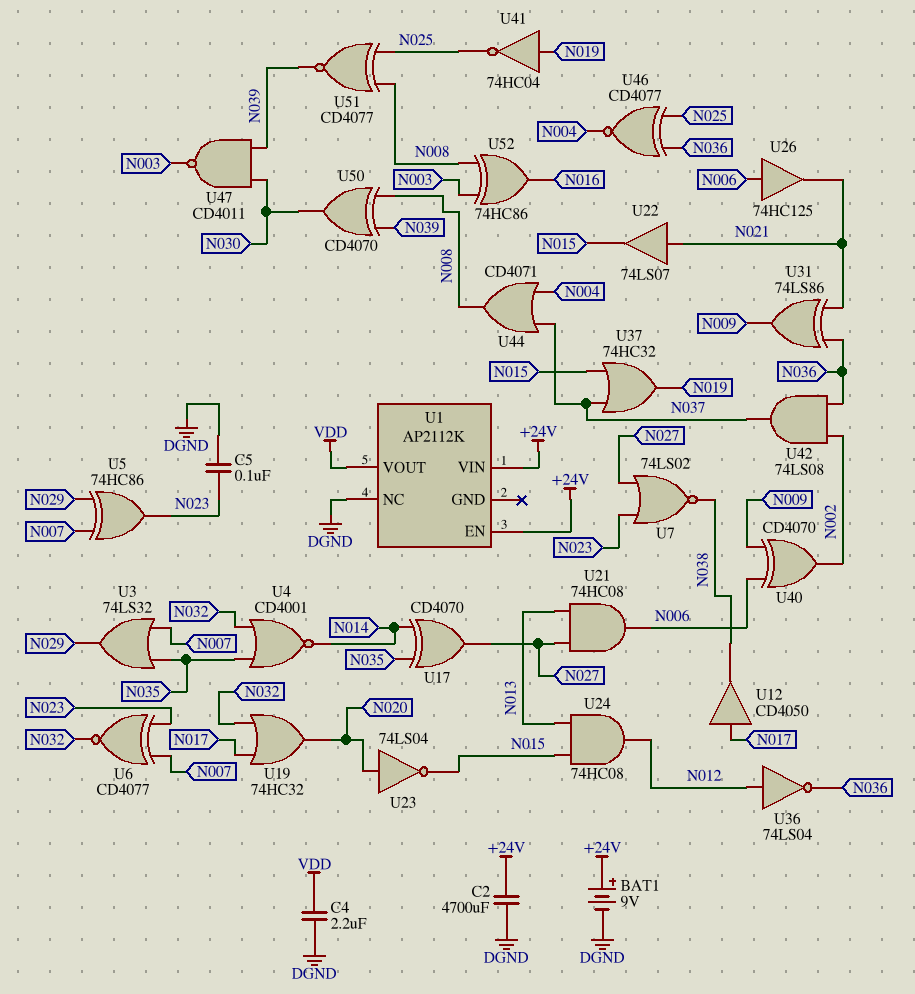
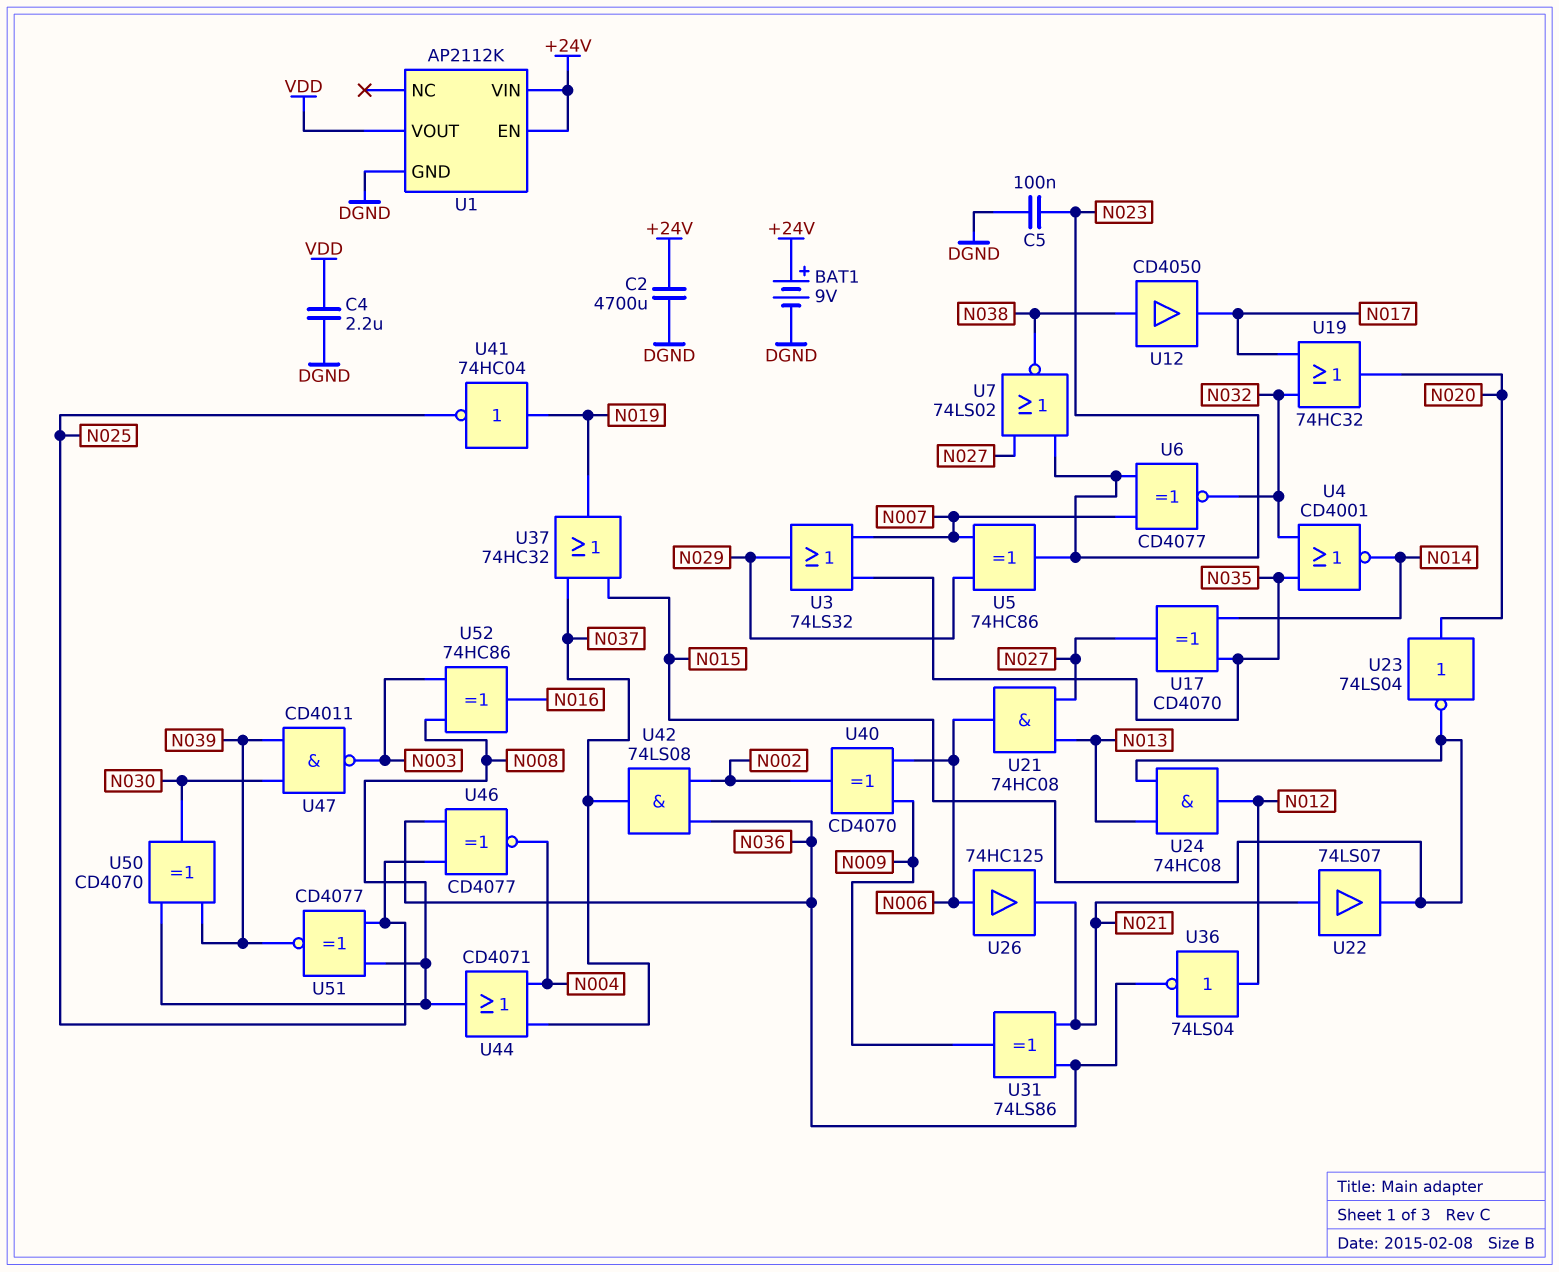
U1 pin GND: none -> DGND
U1 pin NC: DGND -> none
U12: buffer CD4050 (in N017, out N038) -> buffer CD4050 (in N038, out N017)

